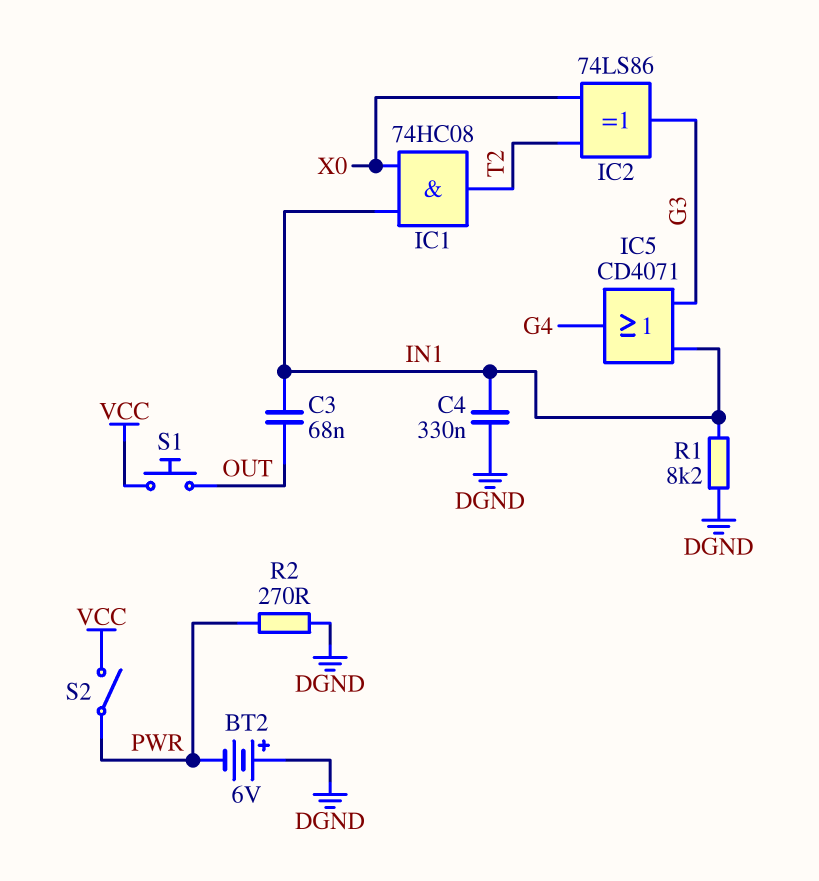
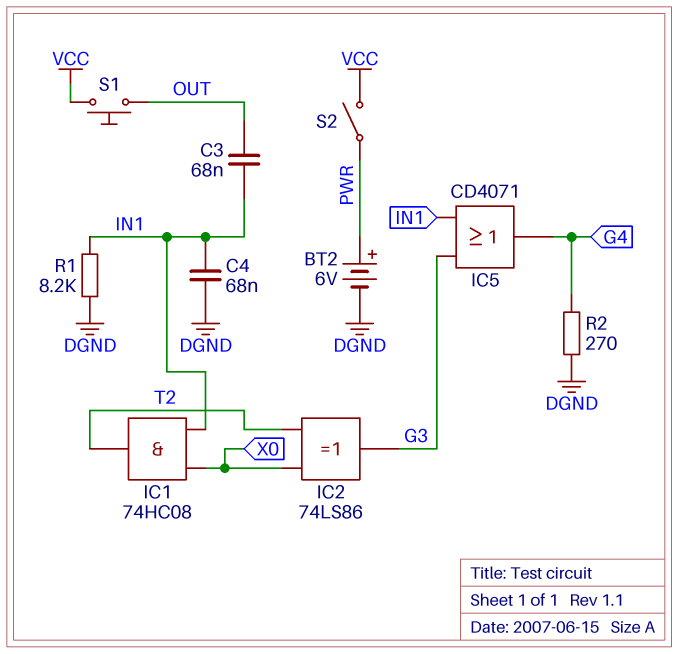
BT2: 6V (plus DGND, minus PWR) -> 6V (plus PWR, minus DGND)
C4: 330nF (DGND, IN1) -> 68nF (DGND, IN1)
R2: 270 (DGND, PWR) -> 270 (DGND, G4)

